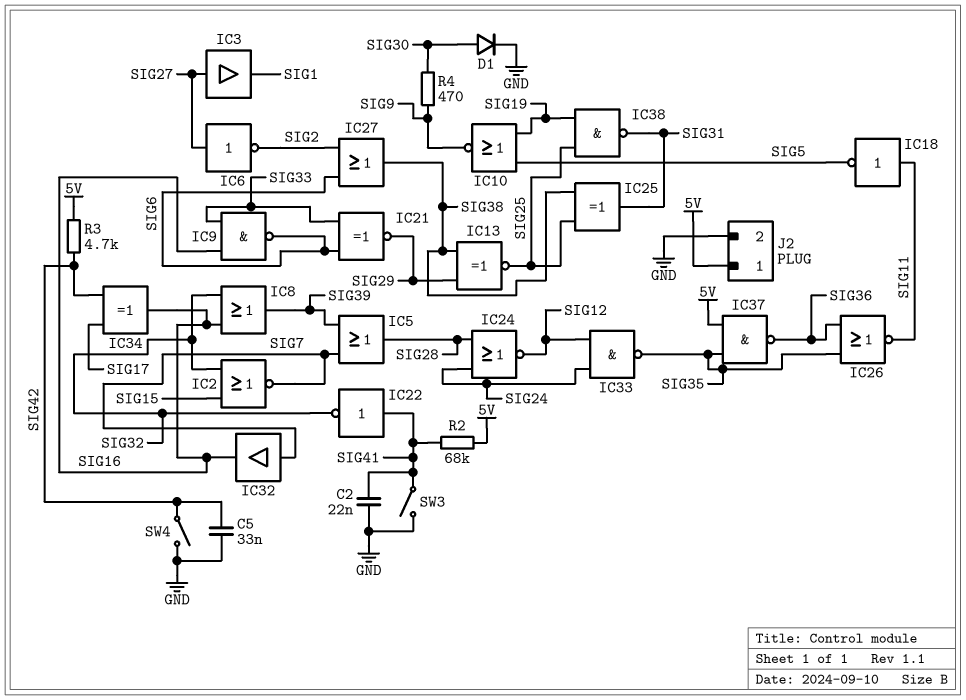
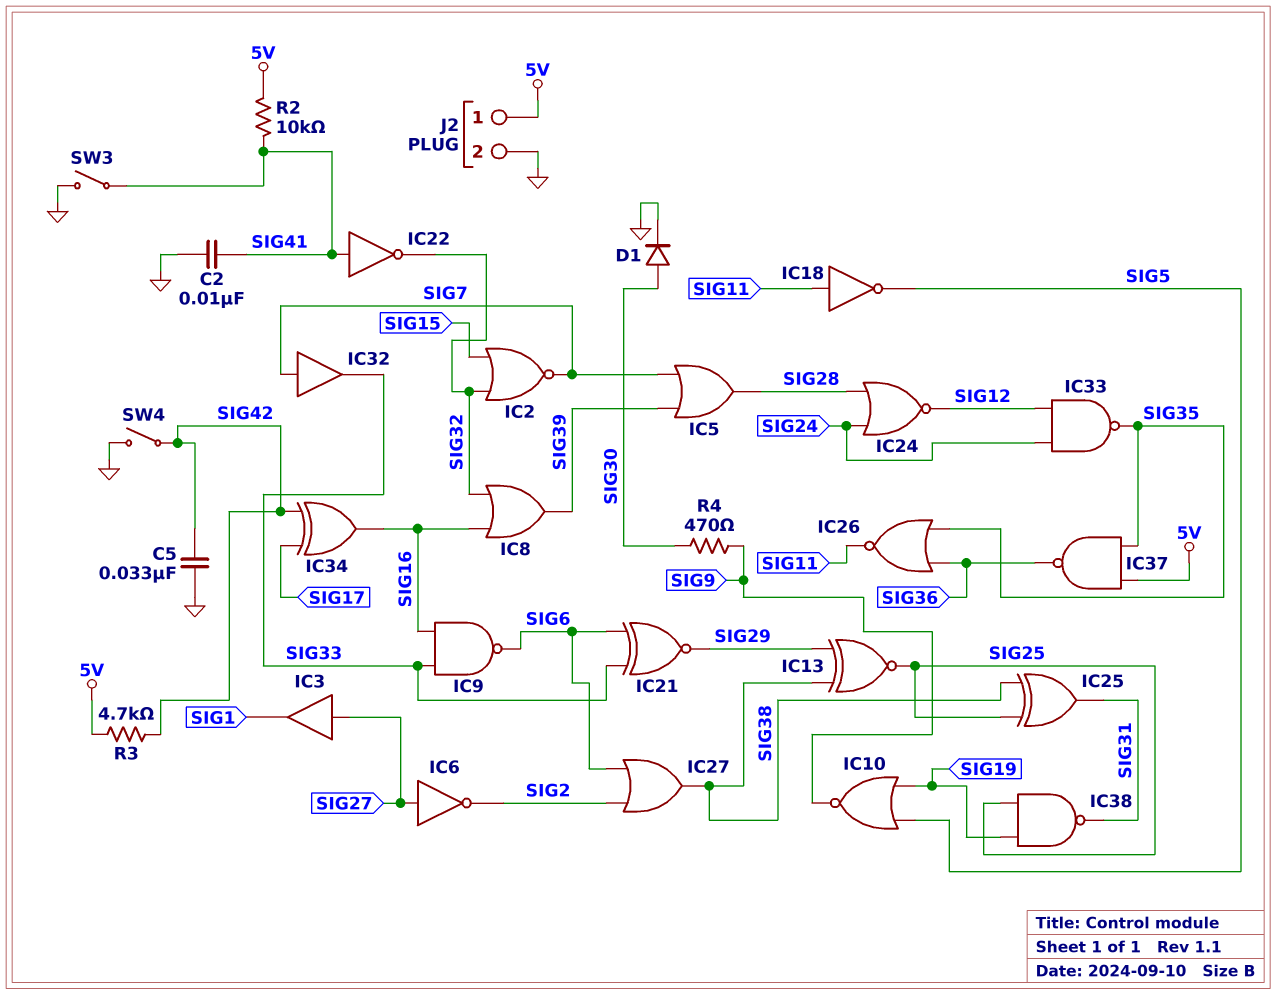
C2: 22nF (GND, SIG41) -> 10nF (GND, SIG41)
IC32: buffer (in SIG7, out SIG16) -> buffer (in SIG7, out SIG33)
R2: 68k (5V, SIG41) -> 10k (5V, SIG41)

